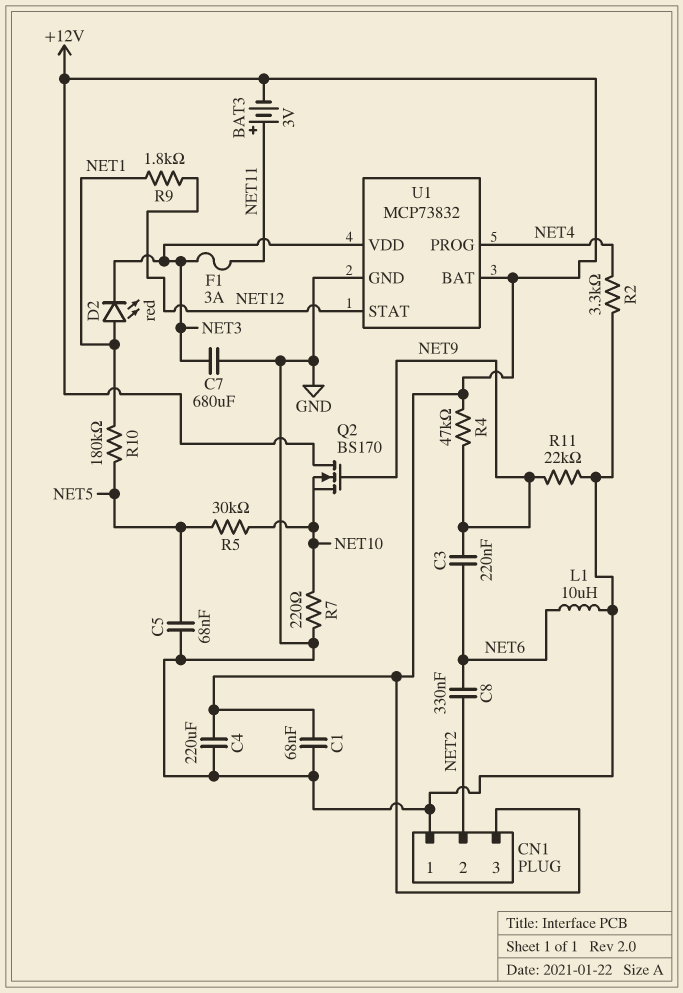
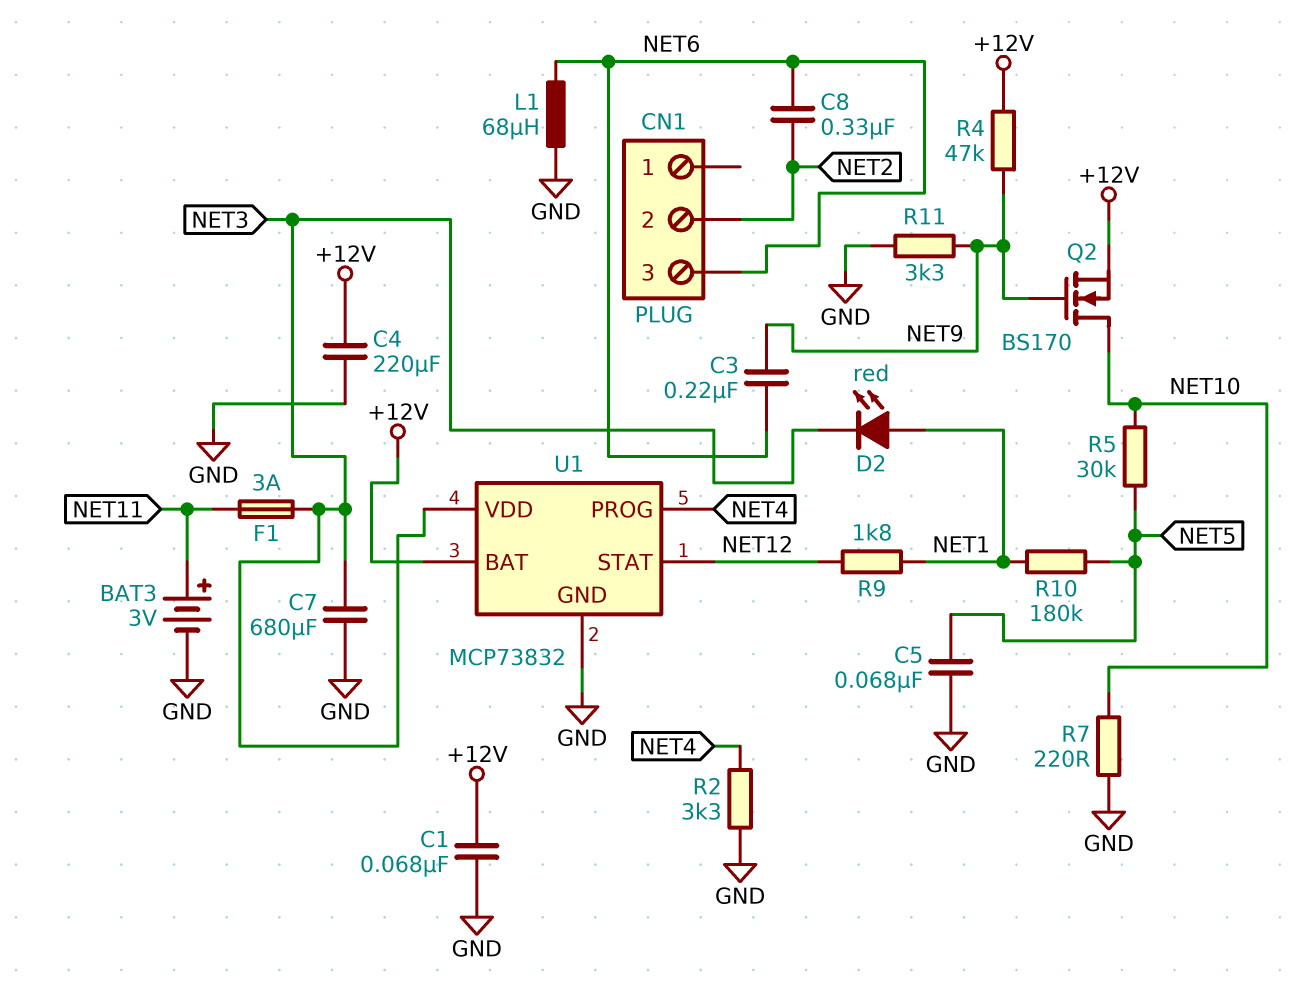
BAT3: 3V (plus NET11, minus +12V) -> 3V (plus NET11, minus GND)
CN1 pin 1: GND -> none
CN1 pin 3: +12V -> NET6
L1: 10uH (GND, NET6) -> 68uH (GND, NET6)
Q2: NMOS BS170 (G NET9, D +12V, S NET10) -> NMOS BS170 (G NET9, D NET10, S +12V)
R11: 22k (GND, NET9) -> 3.3k (GND, NET9)

